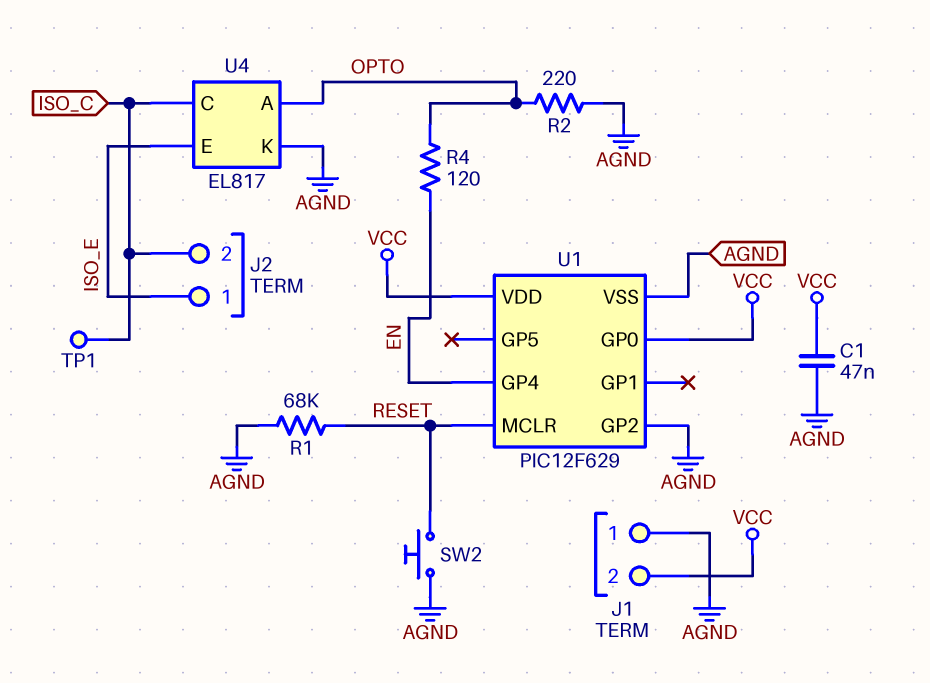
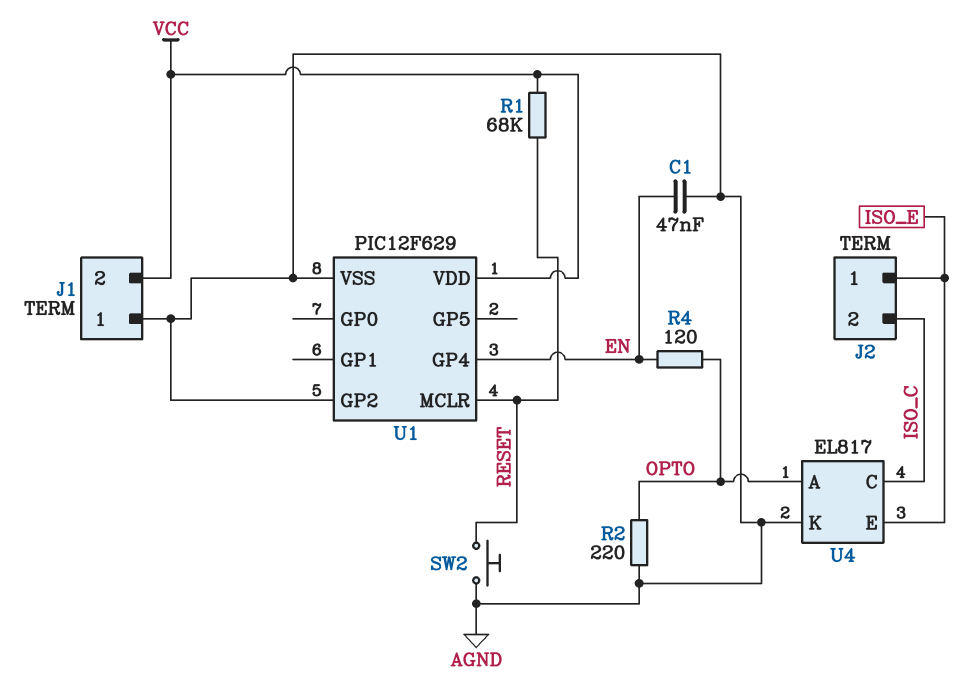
C1: 47nF (AGND, VCC) -> 47nF (AGND, EN)
R1: 68k (AGND, RESET) -> 68k (RESET, VCC)
TP1: test point (ISO_C) -> none
U1 pin GP0: VCC -> none

